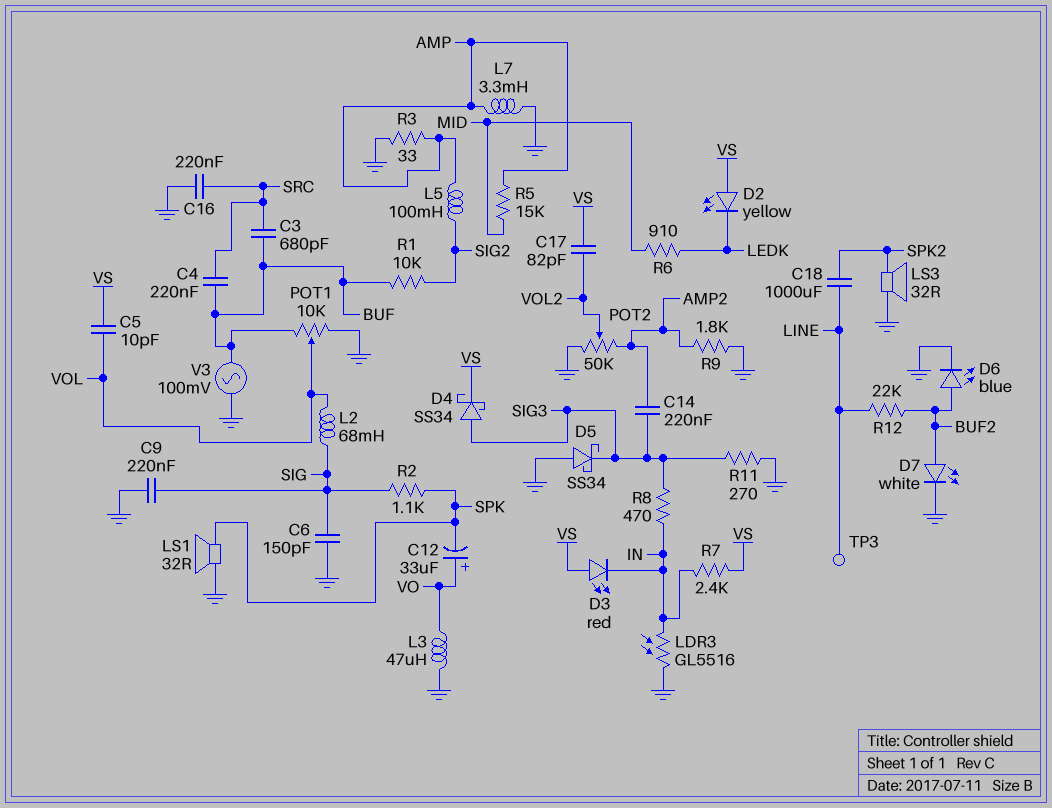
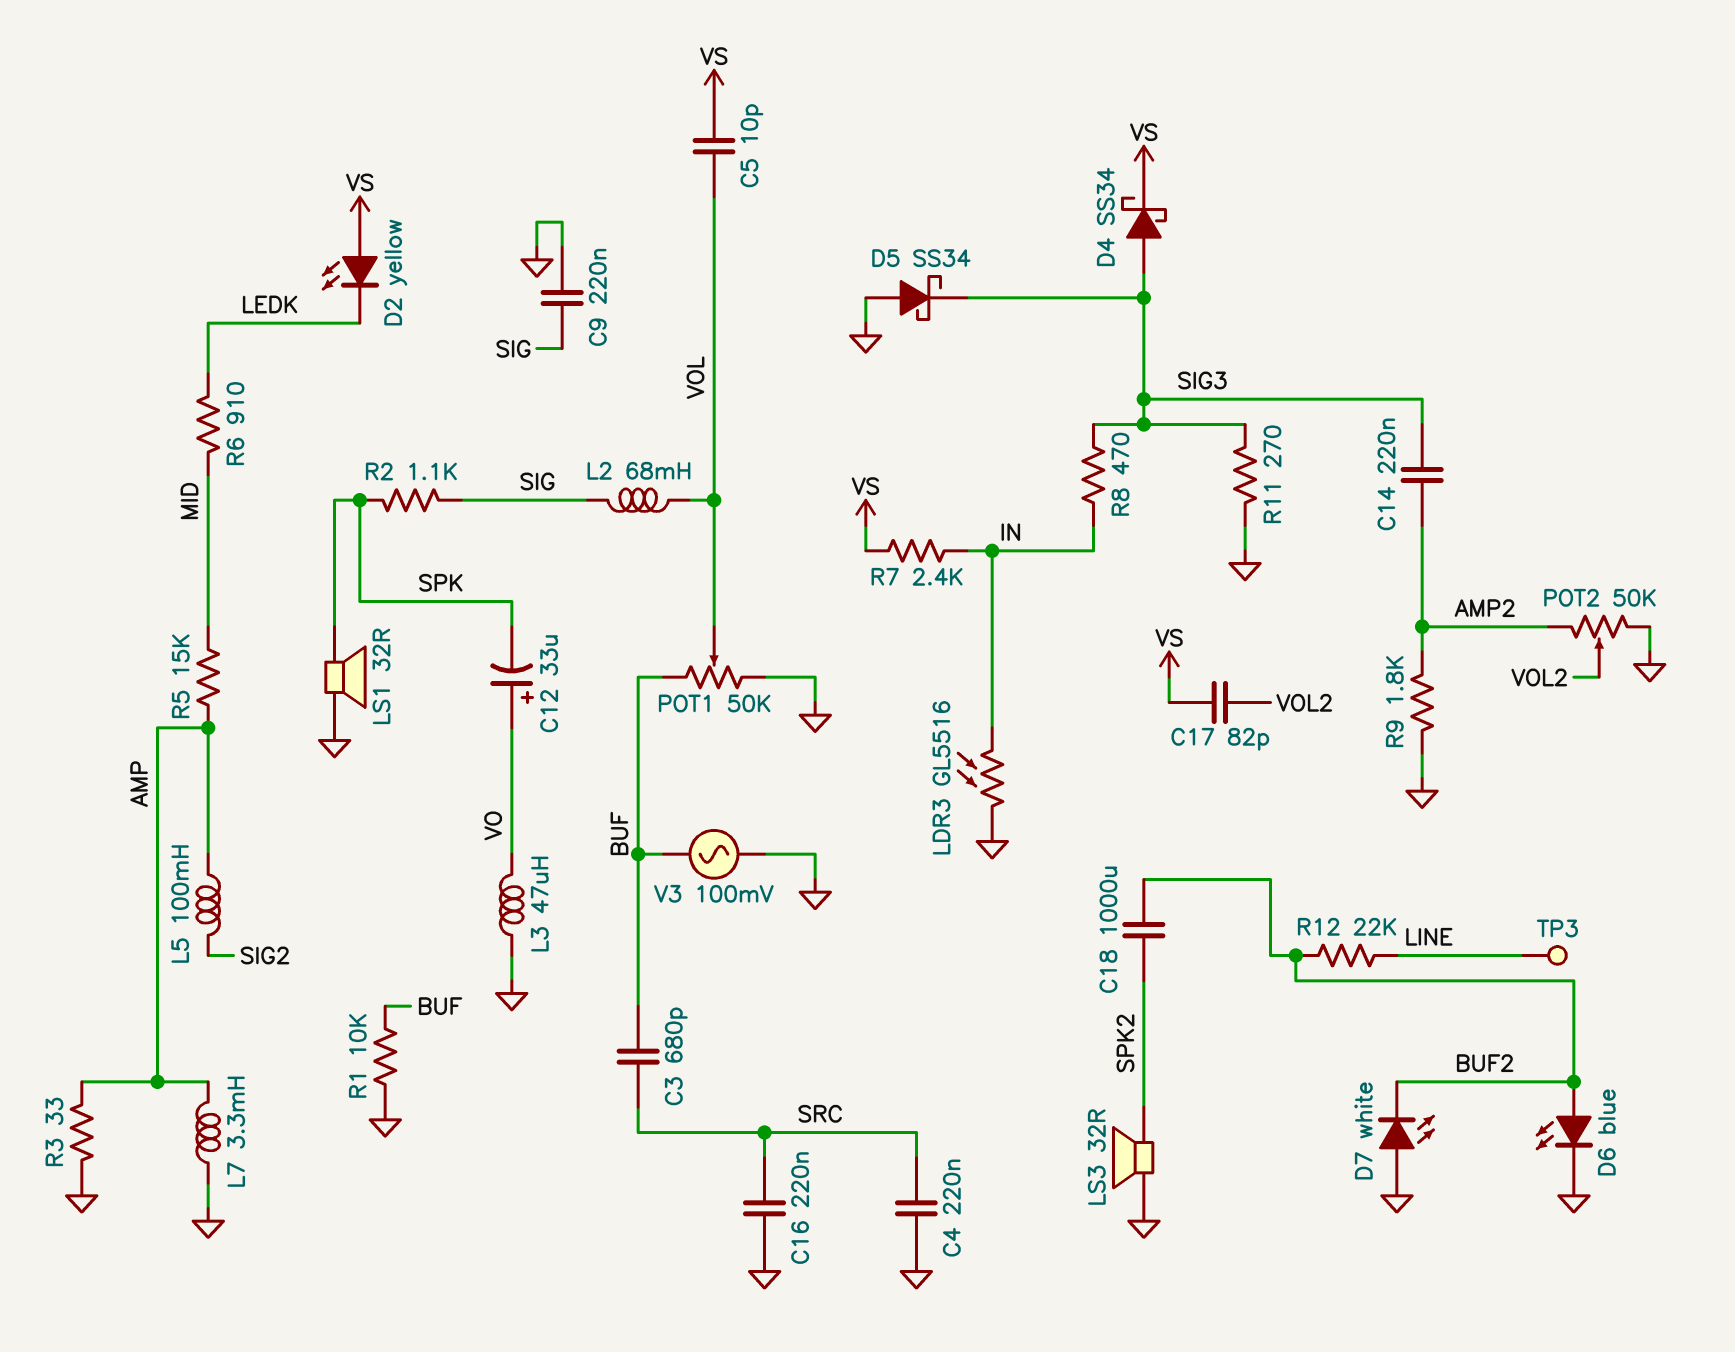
C4: 220nF (BUF, SRC) -> 220nF (GND, SRC)
C6: 150pF (GND, SIG) -> none
C18: 1000uF (LINE, SPK2) -> 1000uF (BUF2, SPK2)
D3: LED red (A VS, K IN) -> none
D7: LED white (A BUF2, K GND) -> LED white (A GND, K BUF2)
POT1: 10k (BUF, GND, wiper VOL) -> 50k (BUF, GND, wiper VOL)
R1: 10k (BUF, SIG2) -> 10k (BUF, GND)

